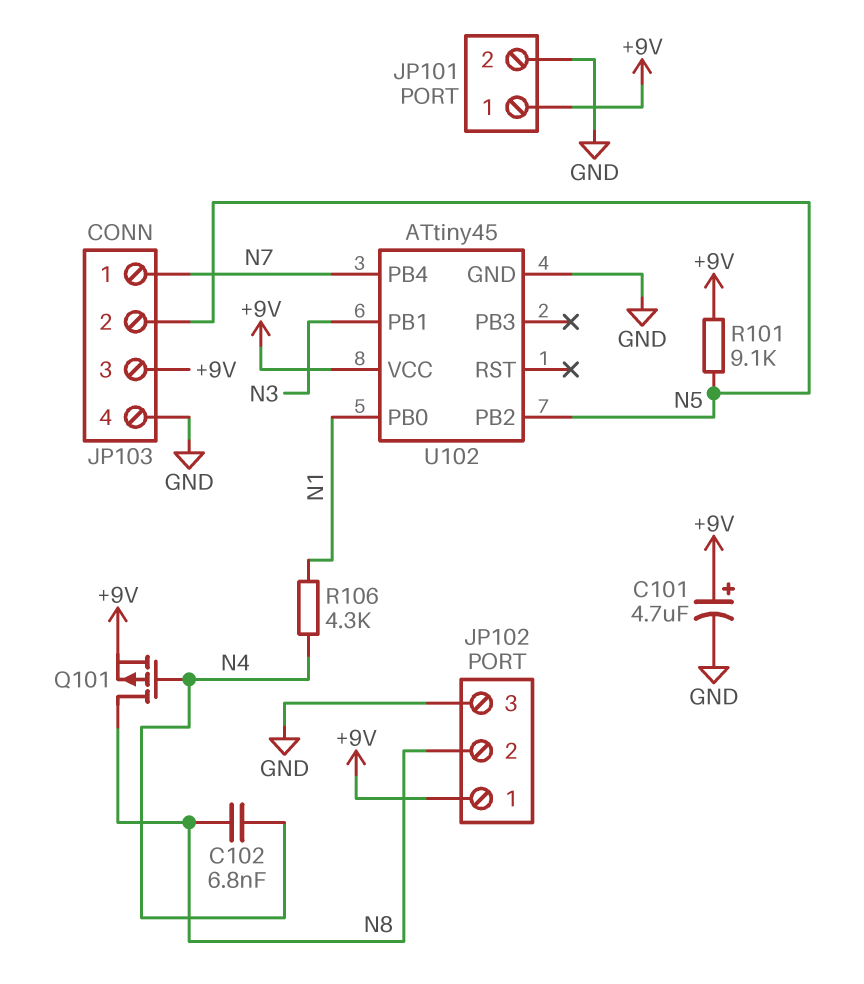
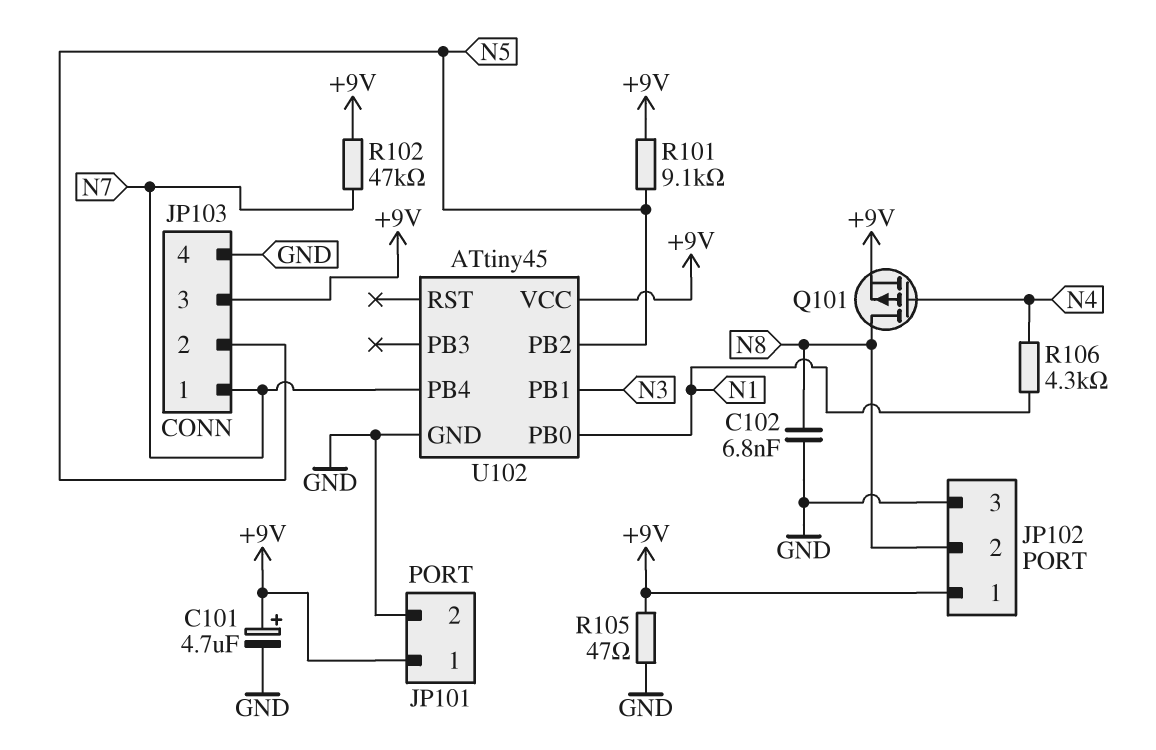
C102: 6.8nF (N4, N8) -> 6.8nF (GND, N8)
R102: none -> 47k (+9V, N7)
R105: none -> 47 (+9V, GND)

